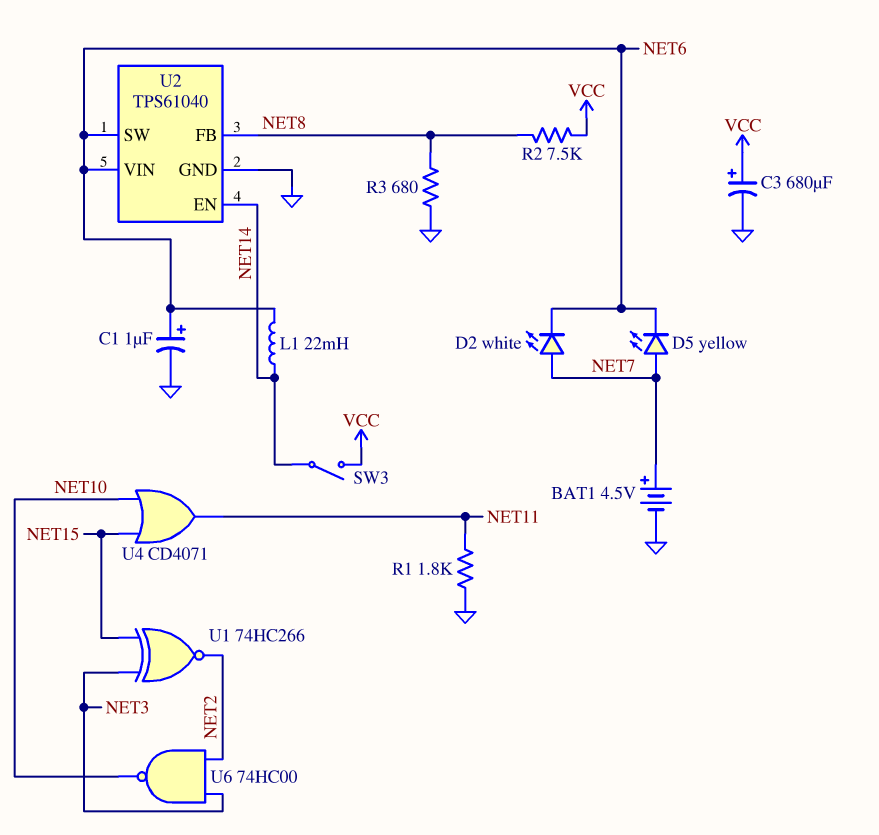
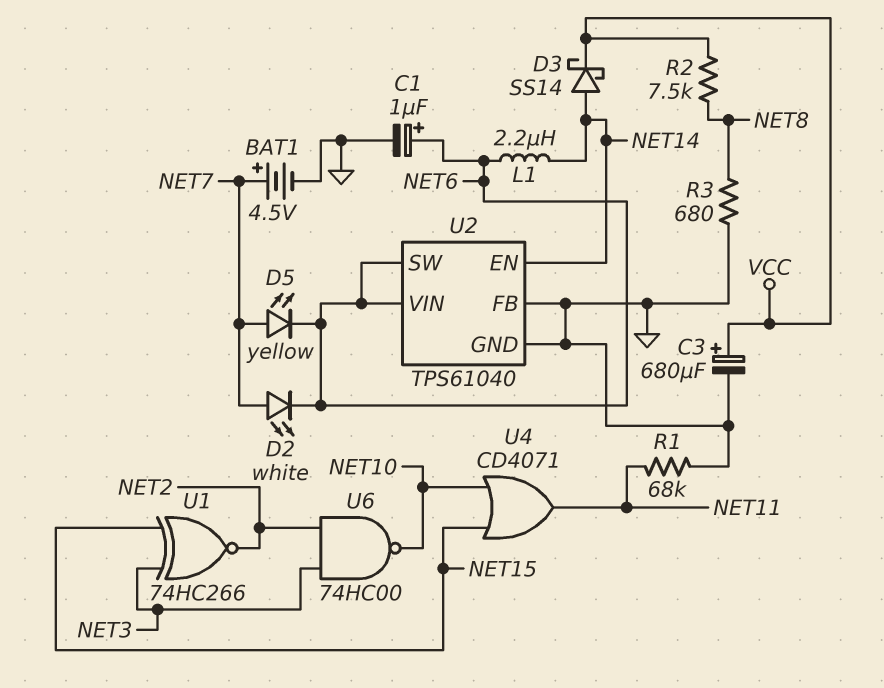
D3: none -> schottky SS14 (A NET14, K VCC)
L1: 22mH (NET6, NET14) -> 2.2uH (NET6, NET14)
R1: 1.8k (GND, NET11) -> 68k (GND, NET11)
SW3: switch (NET14, VCC) -> none
U2 pin FB: NET8 -> GND

